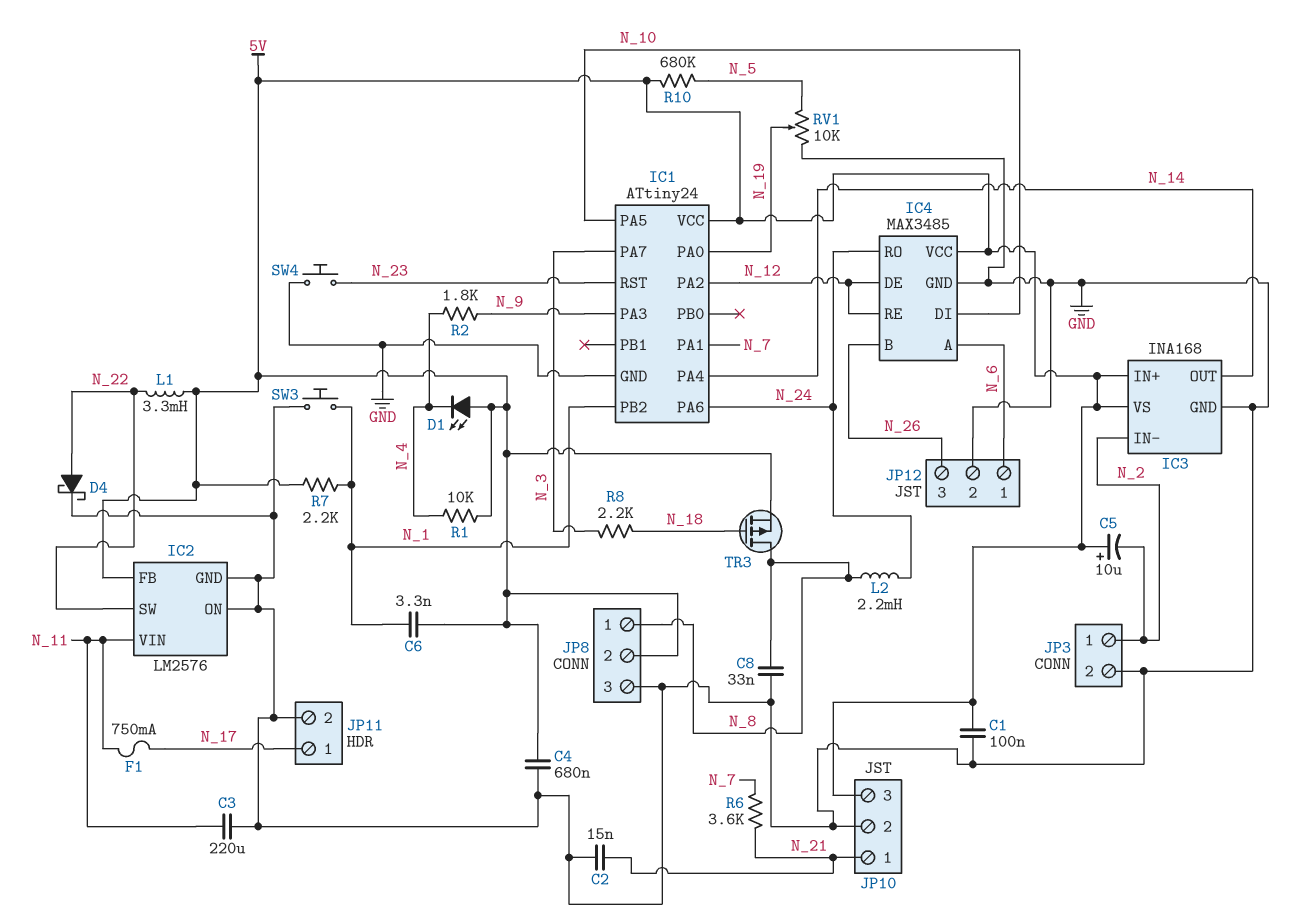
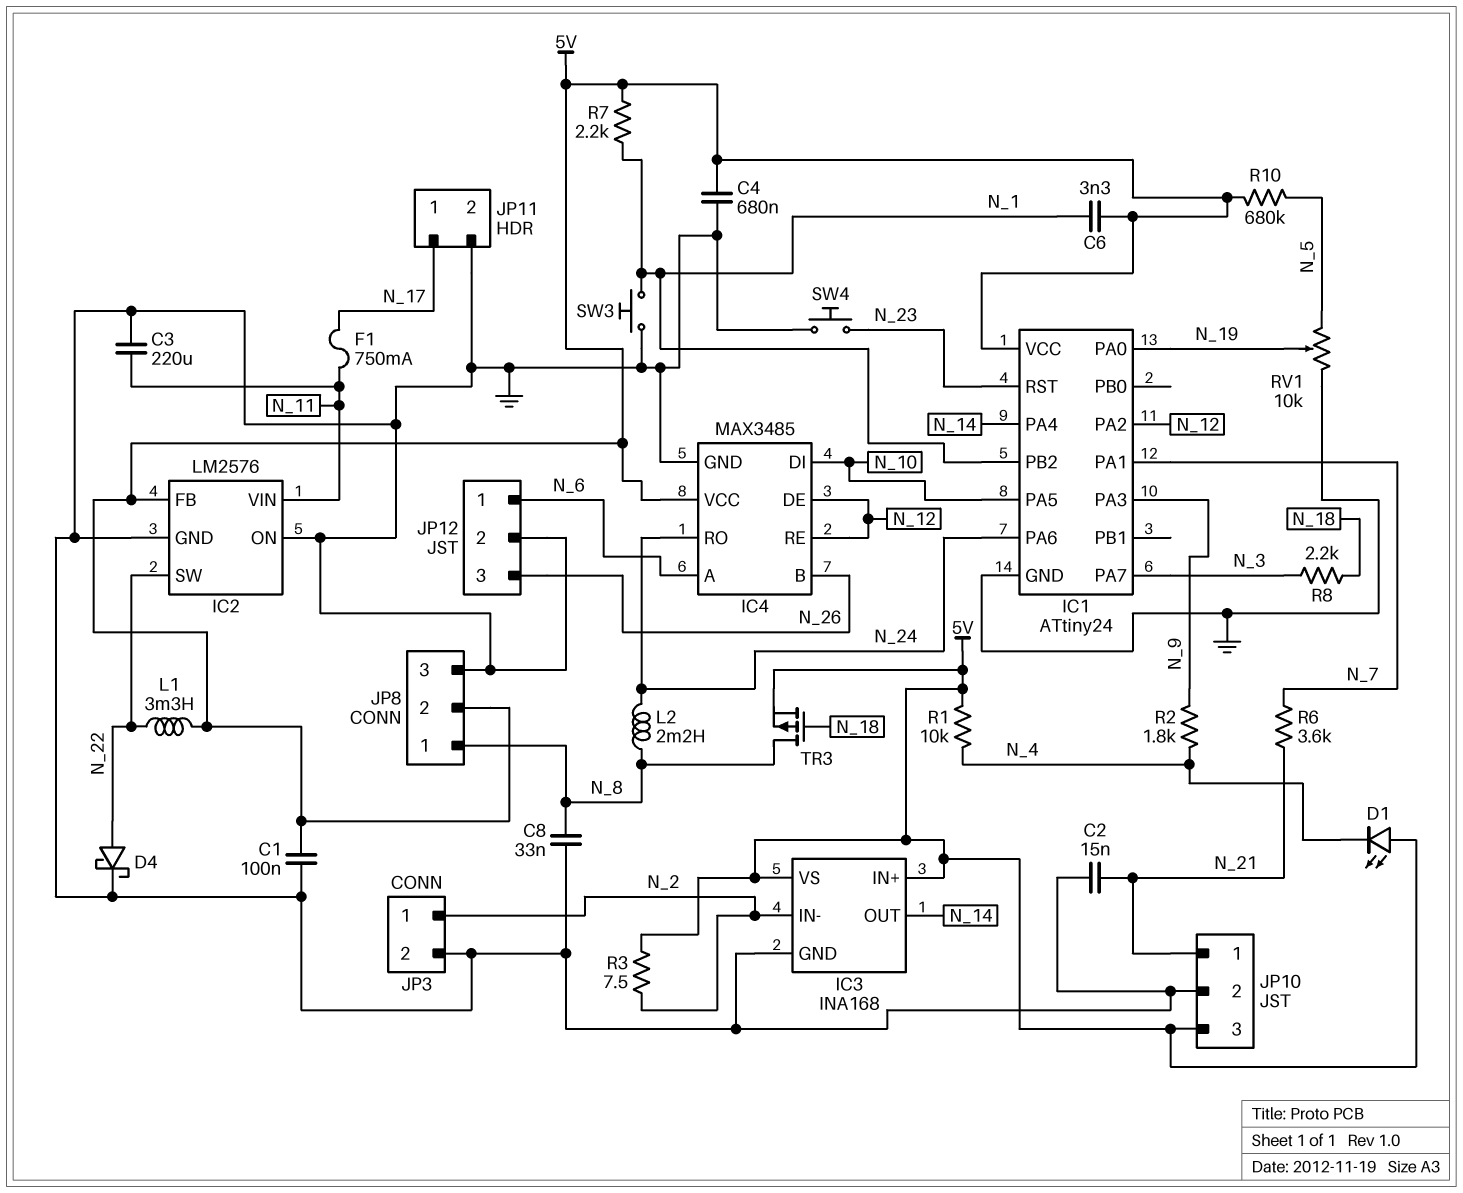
C5: 10uF (plus 5V, minus N_2) -> none
R3: none -> 7.5 (5V, N_2)

